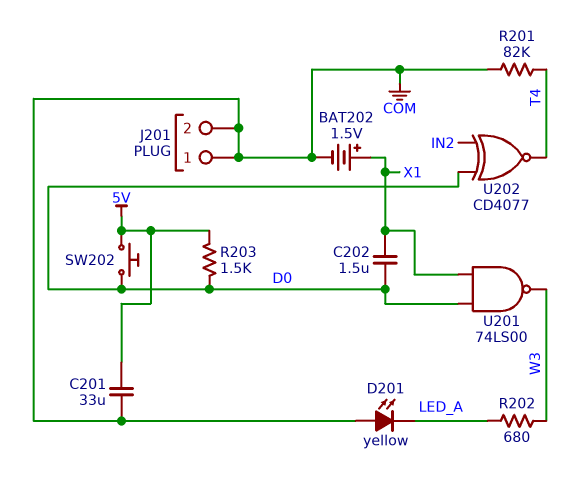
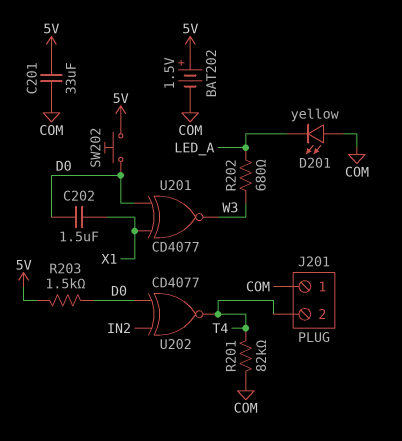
BAT202: 1.5V (plus X1, minus COM) -> 1.5V (plus 5V, minus COM)
J201 pin 2: COM -> T4
U201: NAND 74LS00 (in D0, in X1, out W3) -> XNOR CD4077 (in D0, in X1, out W3)

